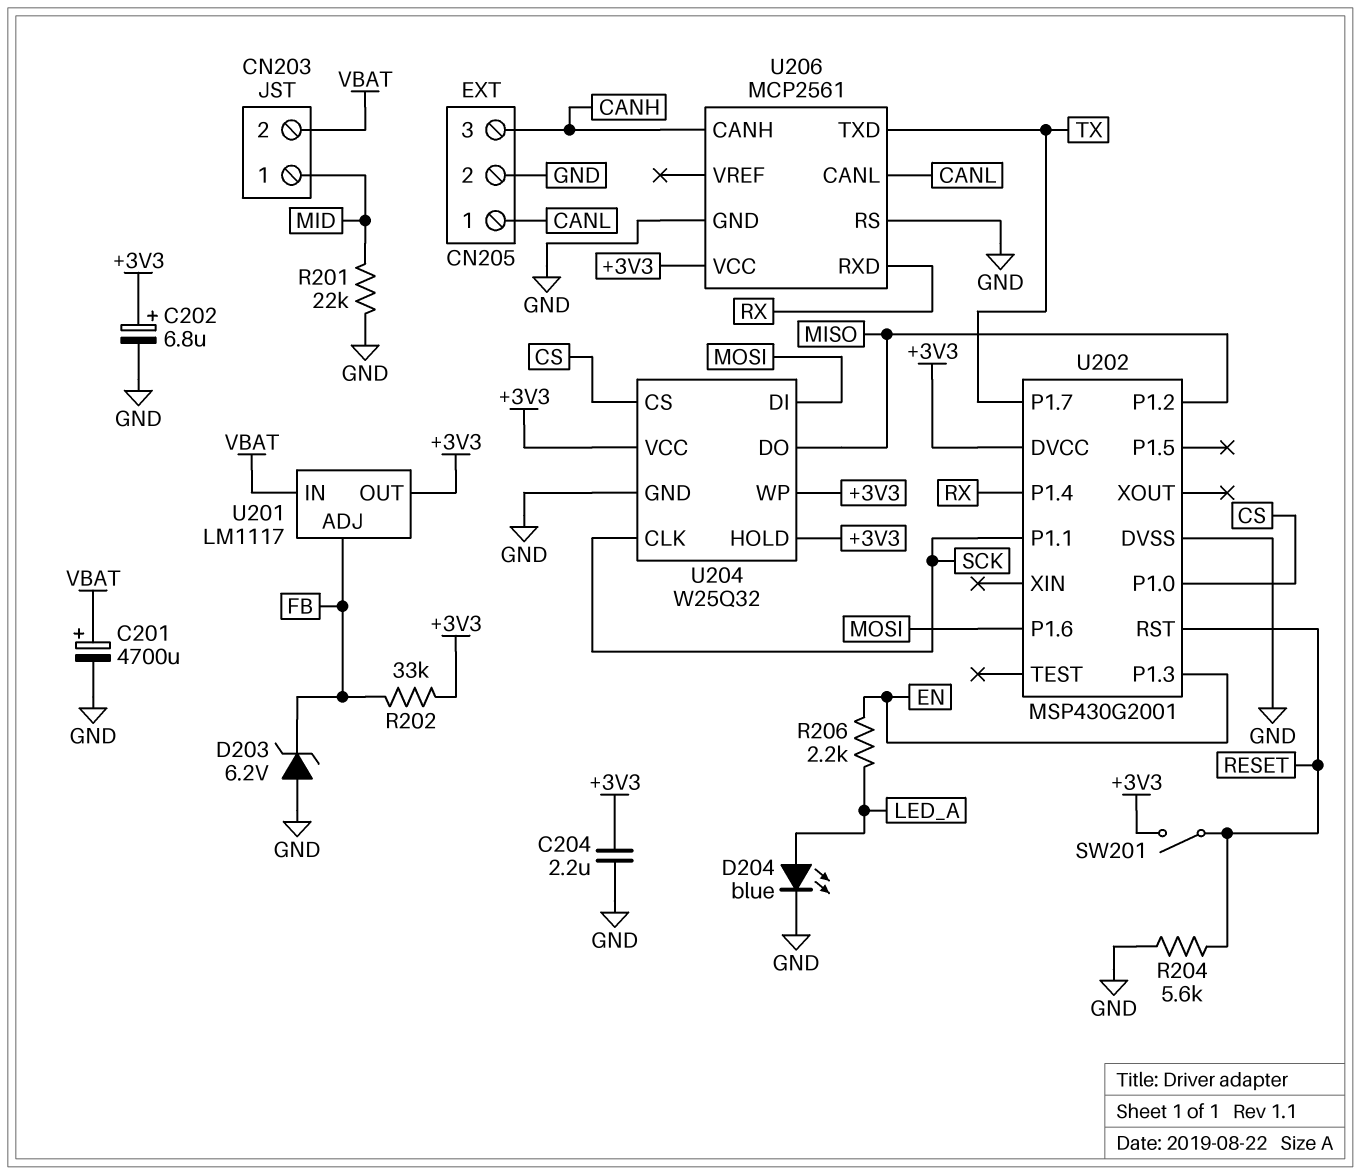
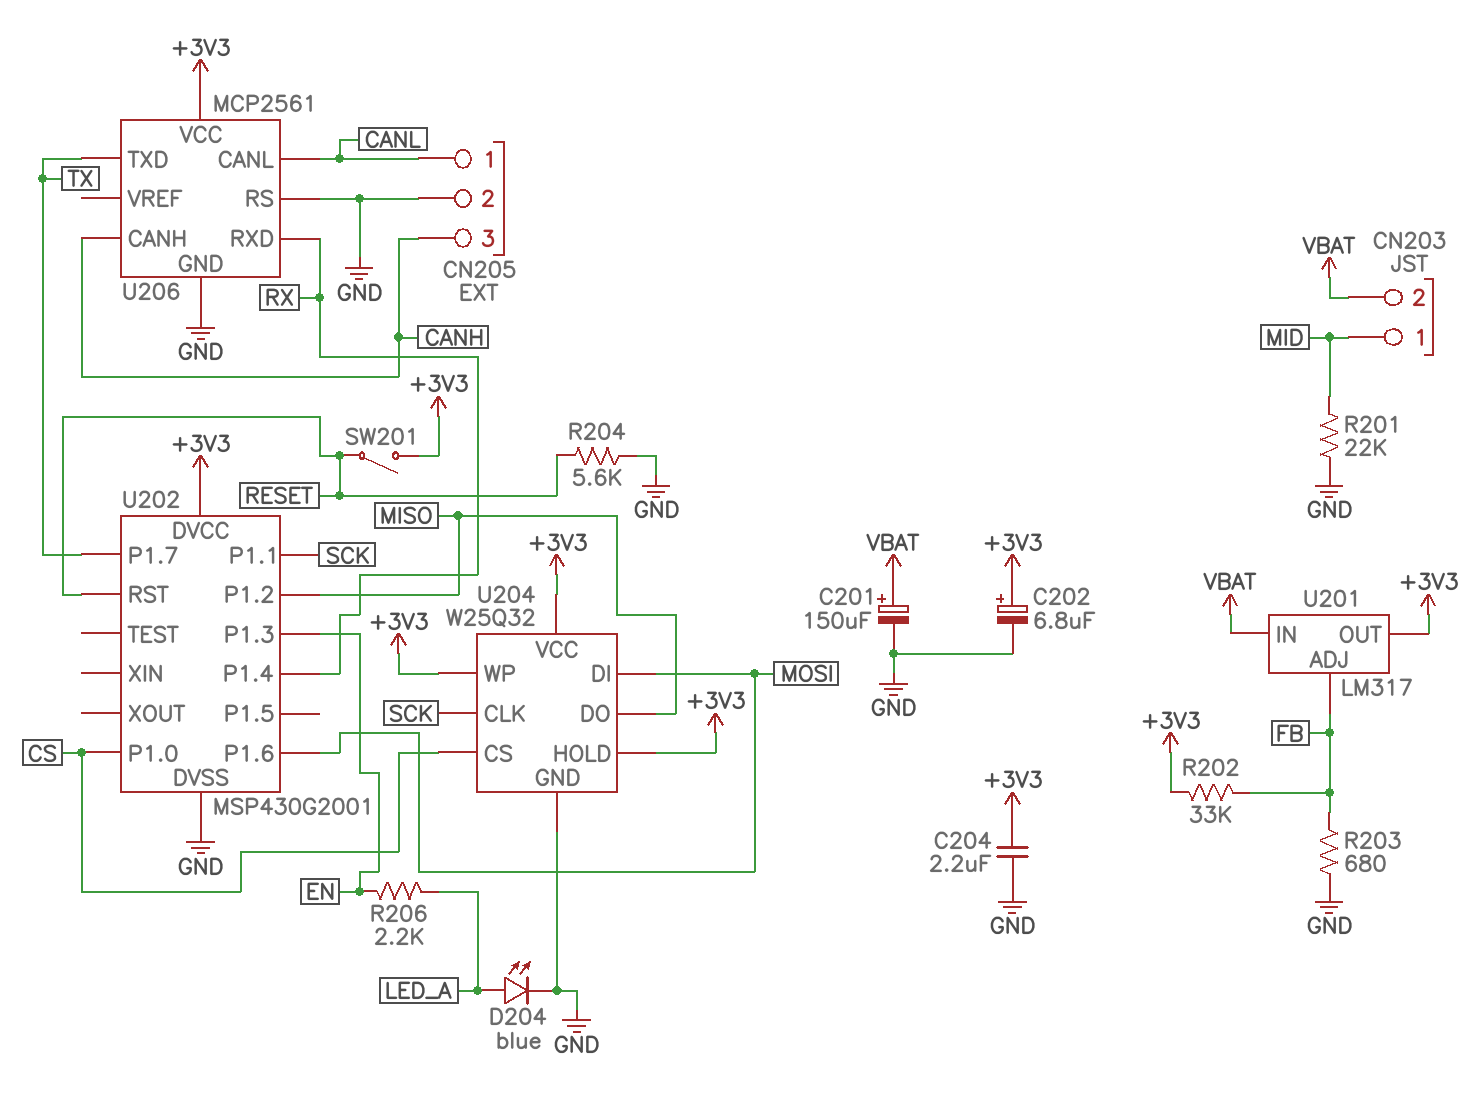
C201: 4700uF (plus VBAT, minus GND) -> 150uF (plus VBAT, minus GND)
D203: zener 6.2V (A GND, K FB) -> none
R203: none -> 680 (FB, GND)
U201: LM1117 -> LM317

